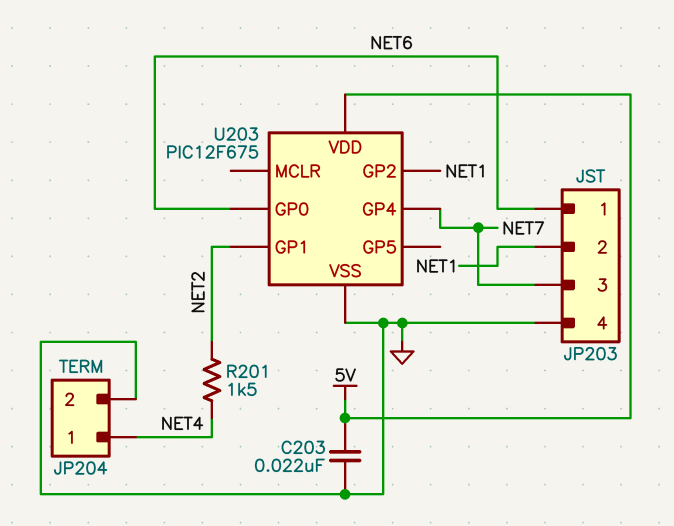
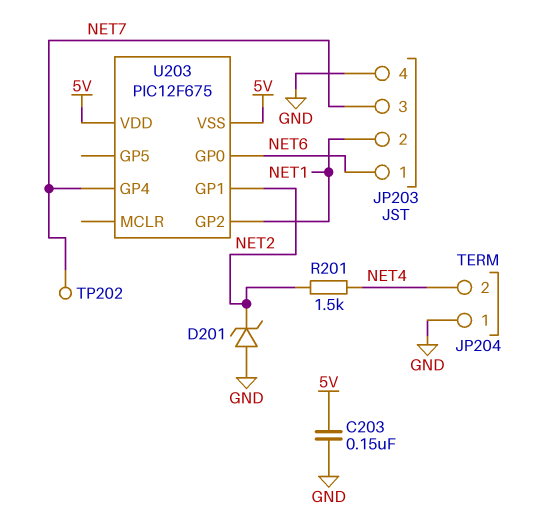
C203: 22nF (5V, GND) -> 150nF (5V, GND)
D201: none -> zener (A GND, K NET2)
JP204 pin 1: NET4 -> GND
JP204 pin 2: GND -> NET4
TP202: none -> test point (NET7)
U203 pin VSS: GND -> 5V

